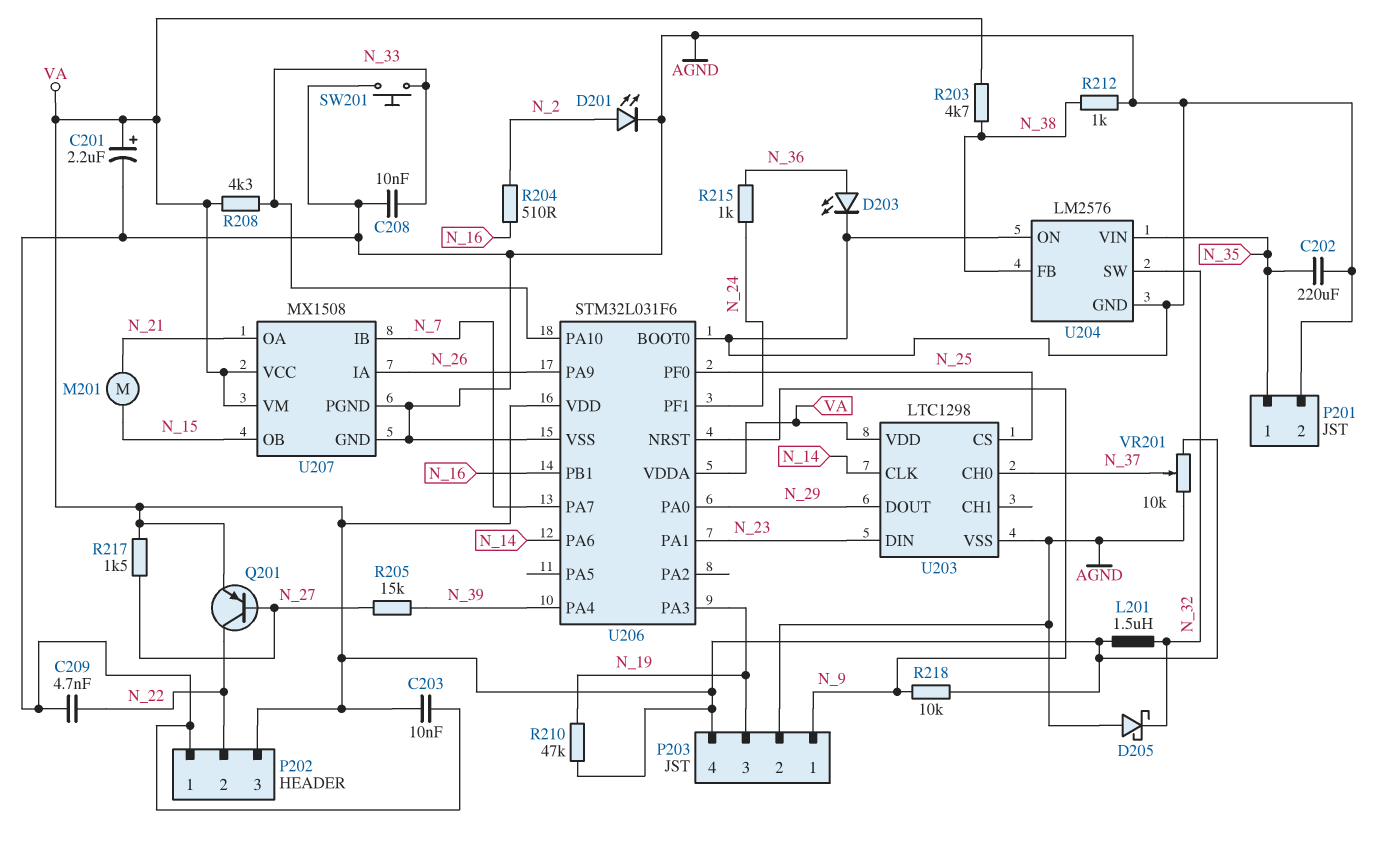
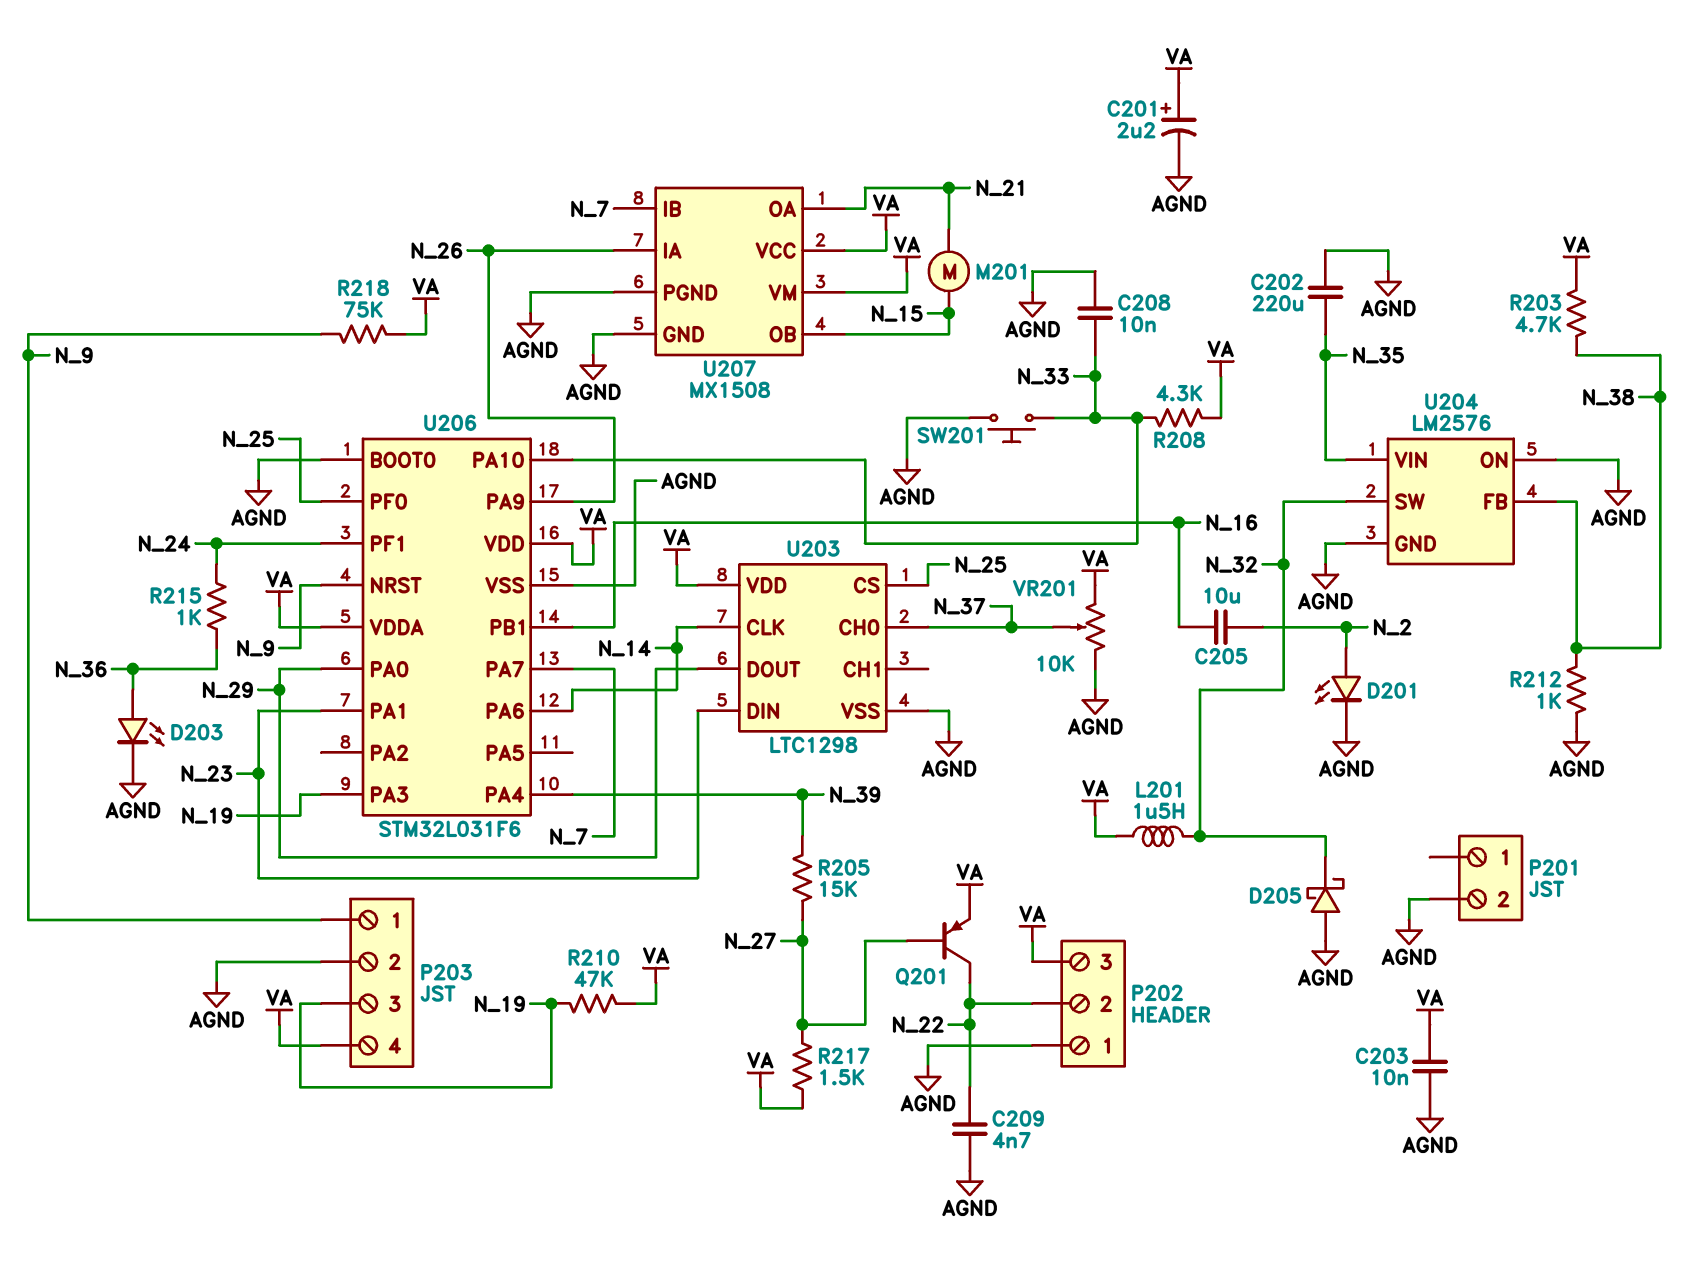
C205: none -> 10uF (N_2, N_16)
P201 pin 1: N_35 -> none
R204: 510 (N_2, N_16) -> none
R218: 10k (N_9, VA) -> 75k (N_9, VA)

